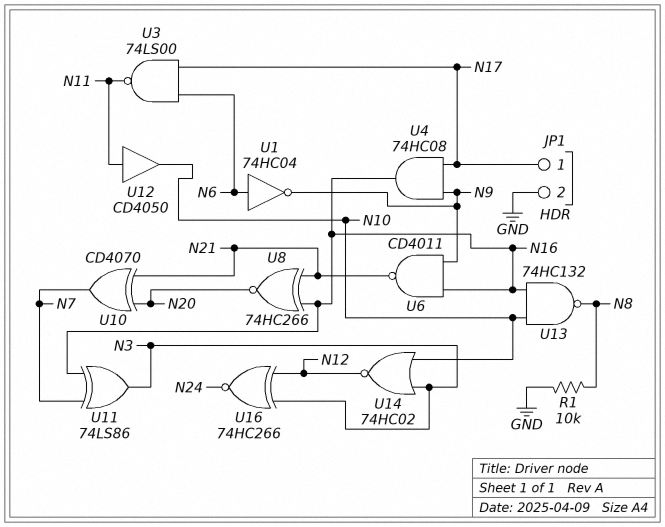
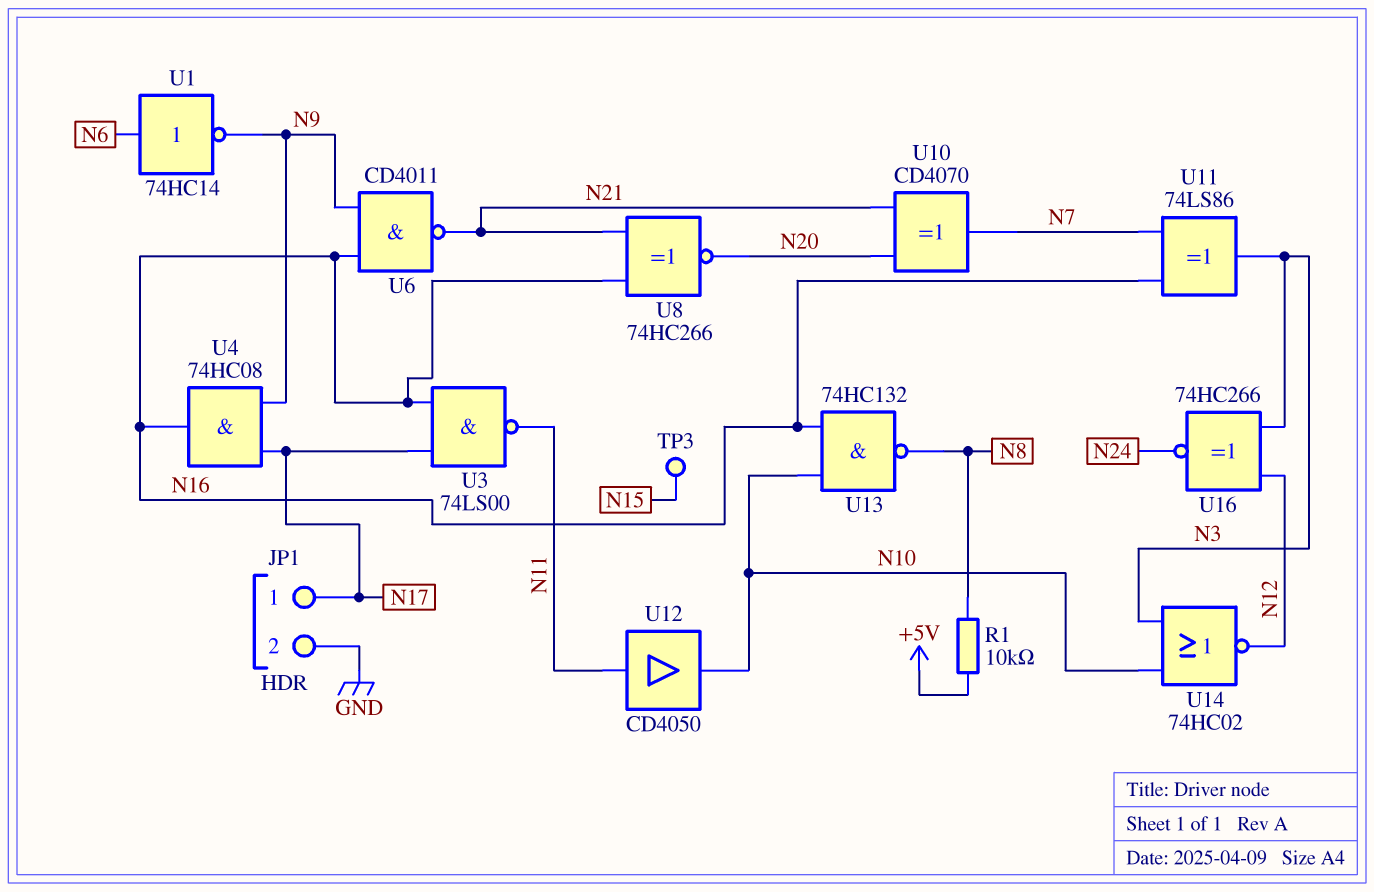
R1: 10k (GND, N8) -> 10k (+5V, N8)
TP3: none -> test point (N15)
U1: NOT 74HC04 (in N6, out N9) -> NOT 74HC14 (in N6, out N9)
U3: NAND 74LS00 (in N6, in N17, out N11) -> NAND 74LS00 (in N16, in N17, out N11)

